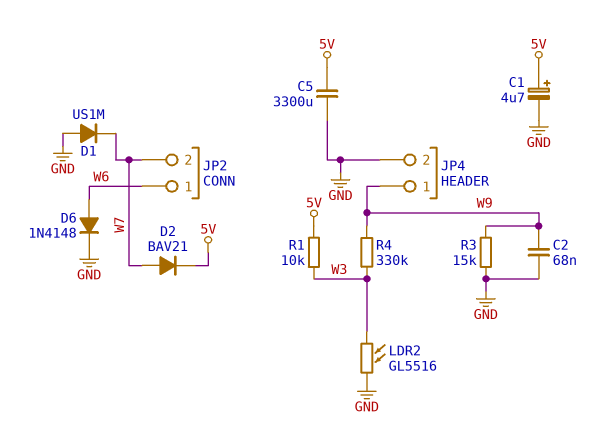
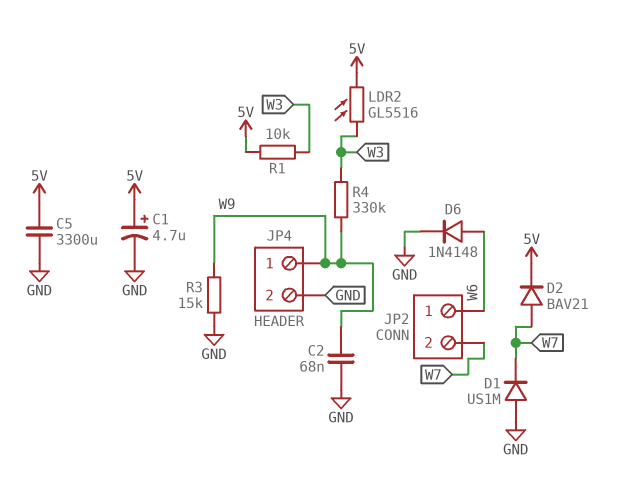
LDR2: GL5516 (GND, W3) -> GL5516 (5V, W3)

